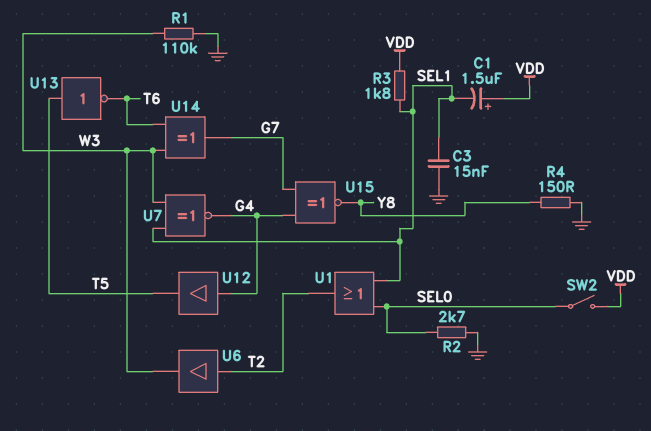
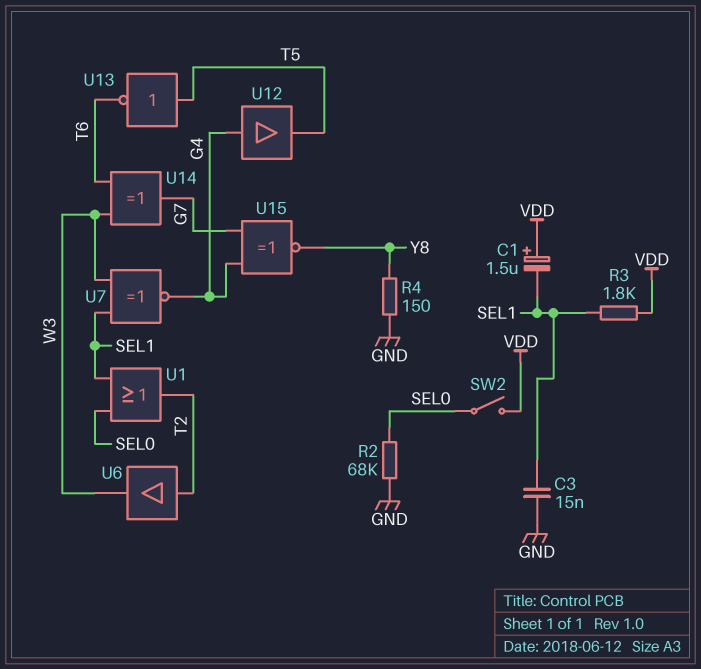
R1: 110k (GND, W3) -> none
R2: 2.7k (GND, SEL0) -> 68k (GND, SEL0)

